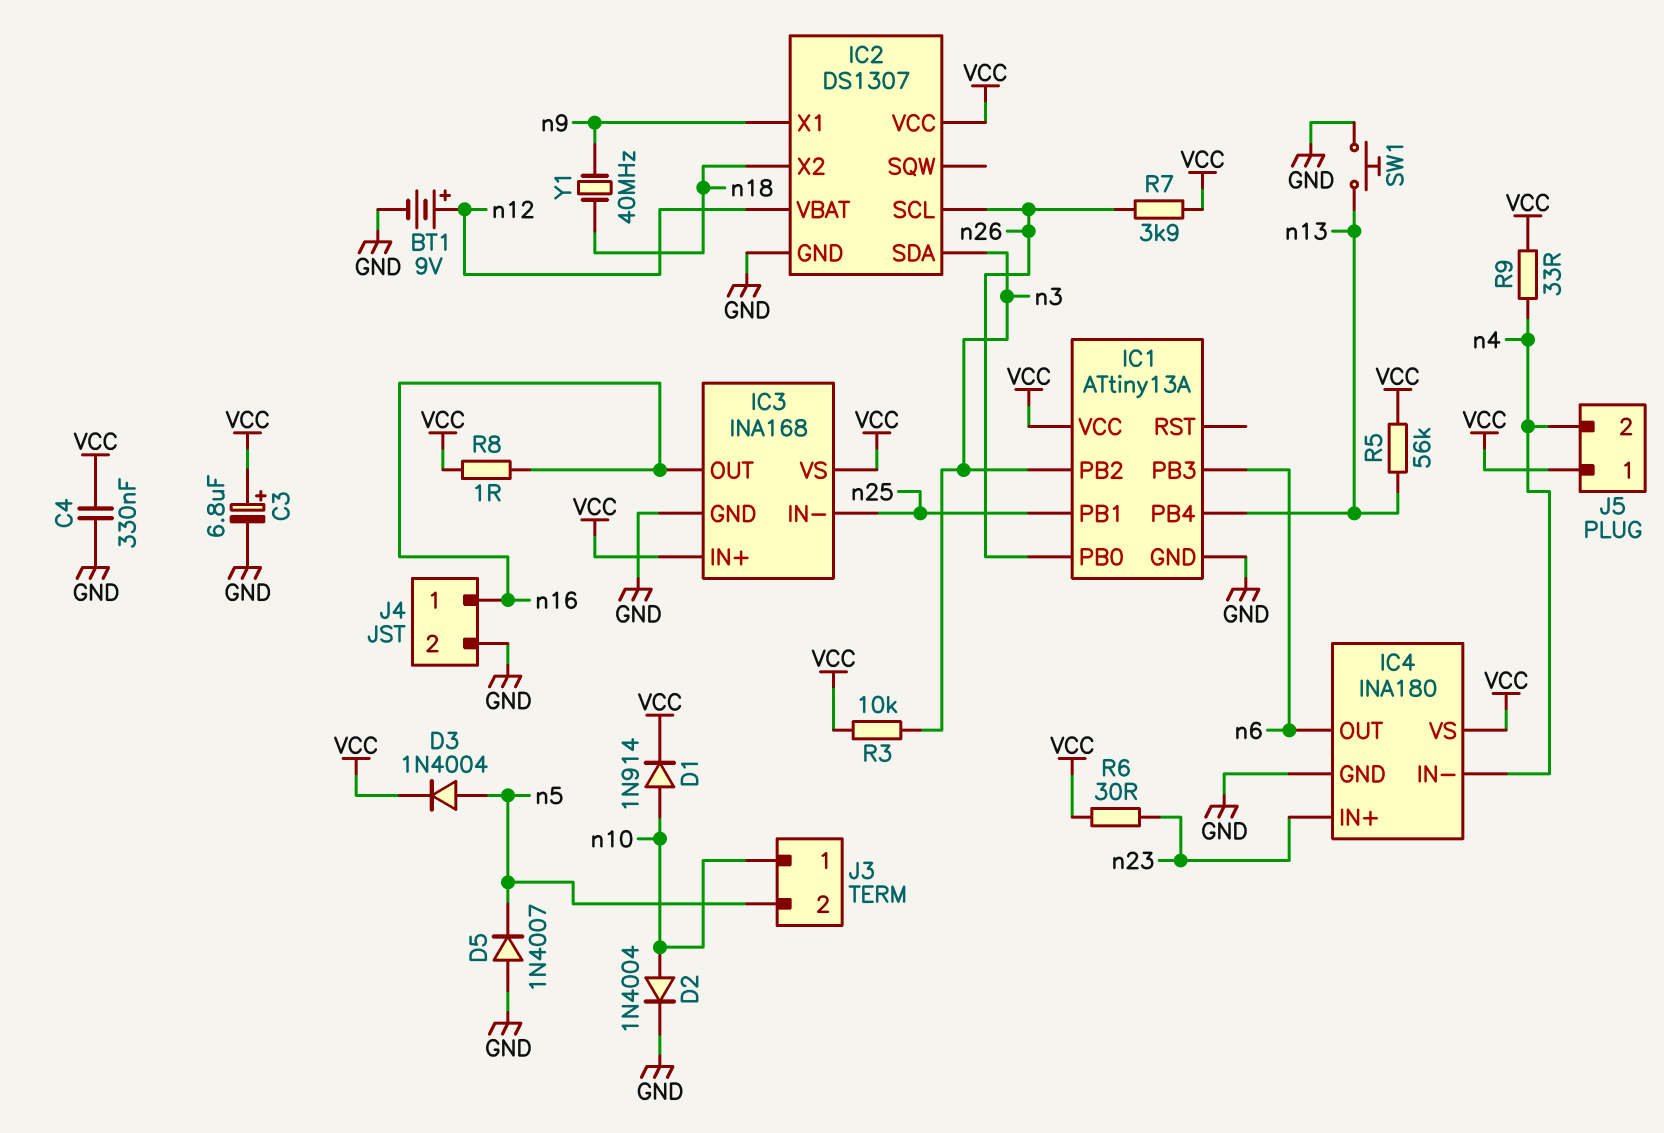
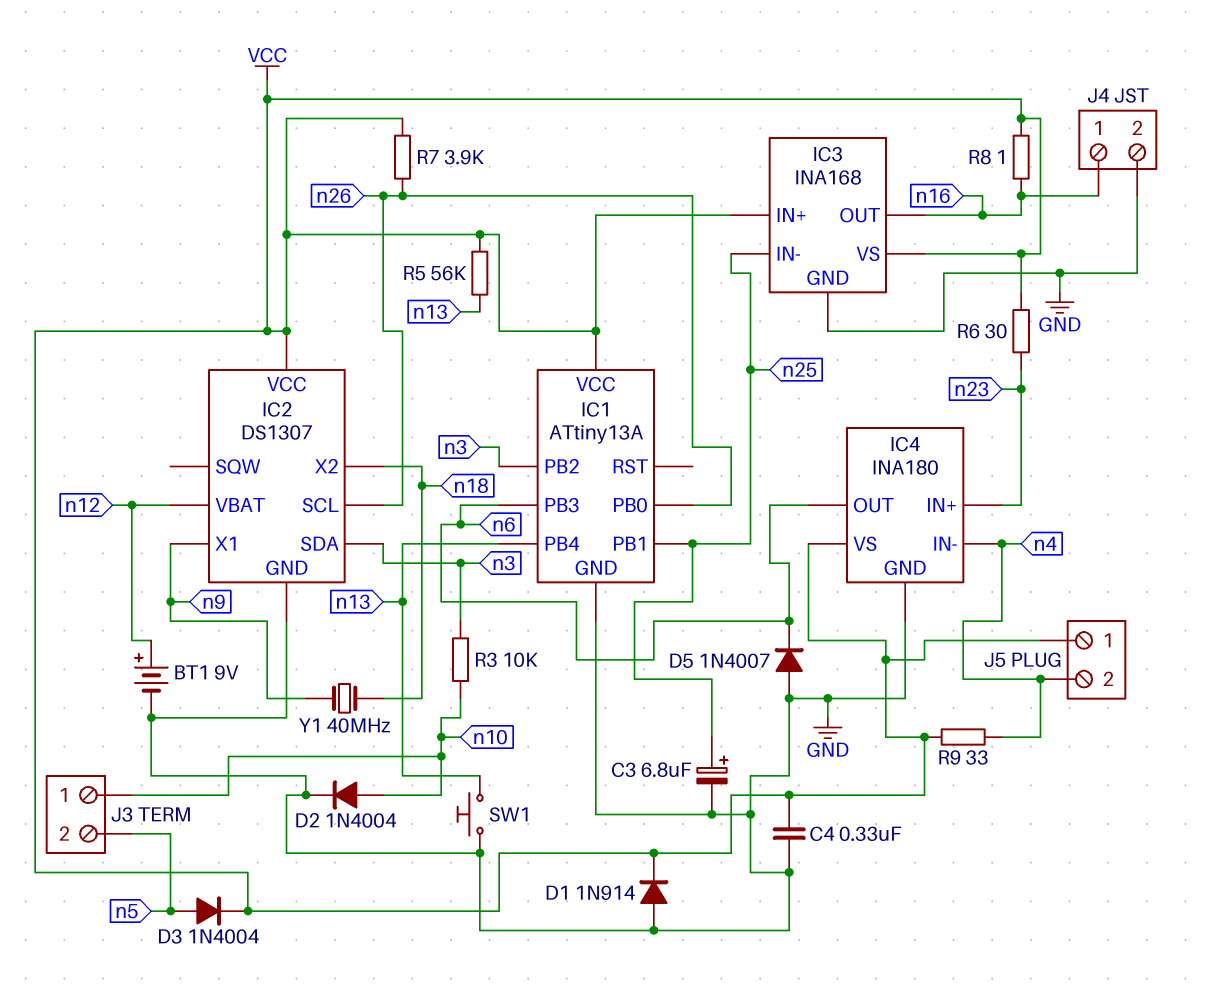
C3: 6.8uF (plus VCC, minus GND) -> 6.8uF (plus n25, minus GND)
D1: diode 1N914 (A n10, K VCC) -> diode 1N914 (A GND, K VCC)
D5: diode 1N4007 (A GND, K n5) -> diode 1N4007 (A GND, K n6)
R3: 10k (VCC, n3) -> 10k (n3, n10)

